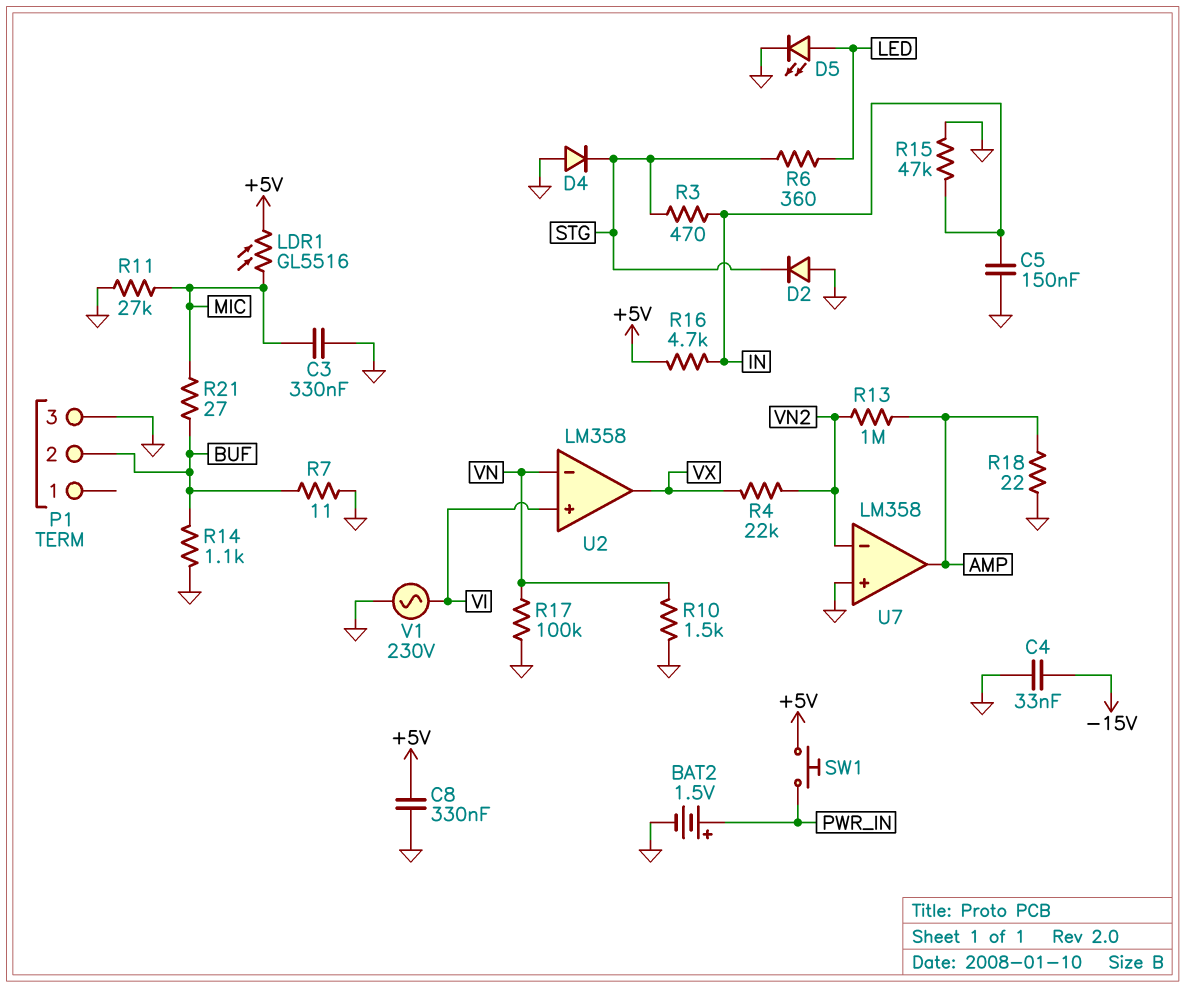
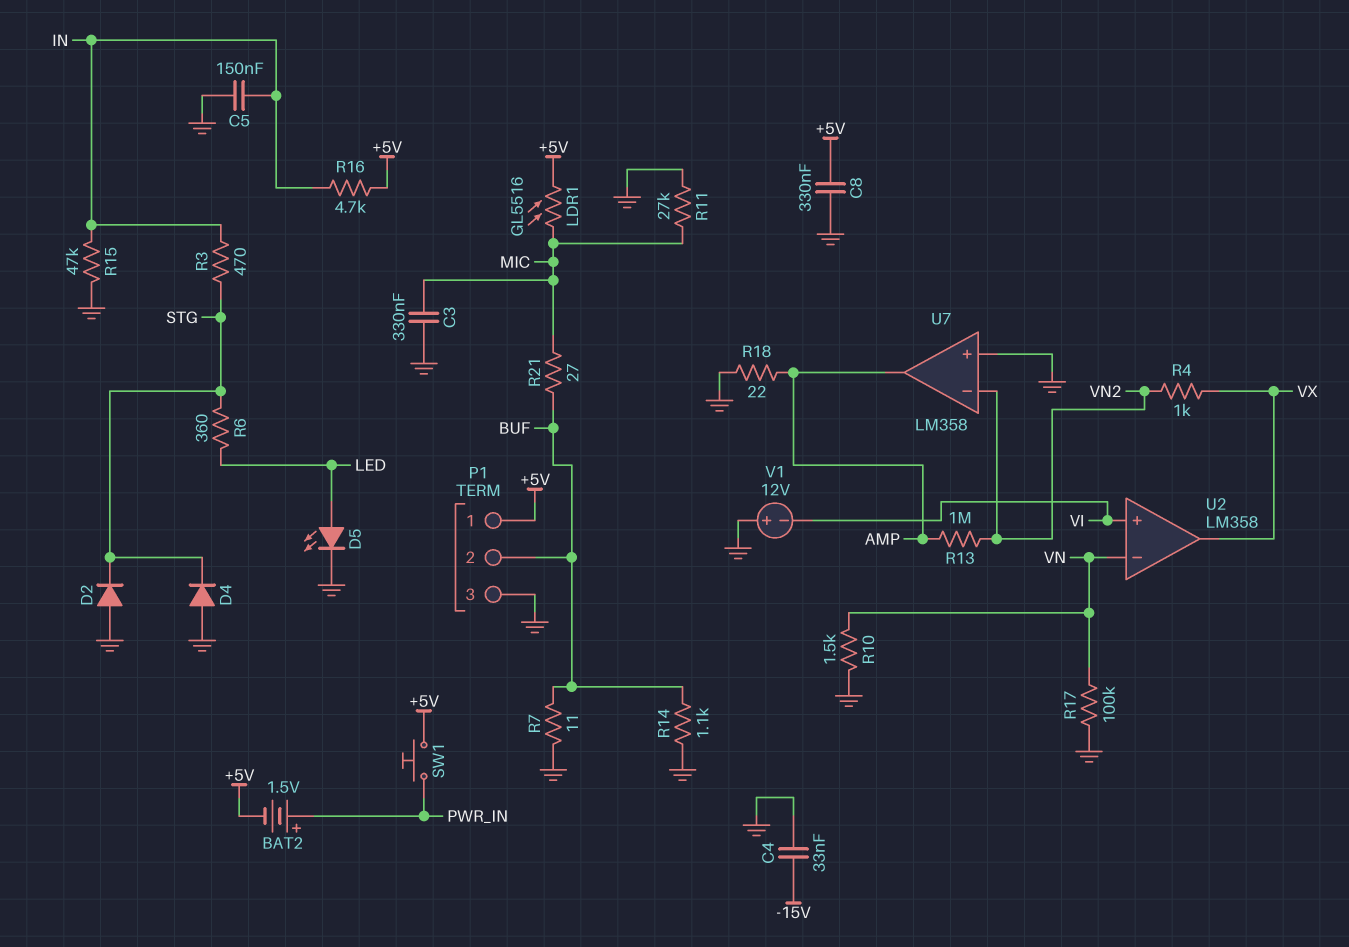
BAT2: 1.5V (plus PWR_IN, minus GND) -> 1.5V (plus PWR_IN, minus +5V)
P1 pin 1: none -> +5V
R4: 22k (VN2, VX) -> 1k (VN2, VX)
V1: AC 230V (GND, VI) -> 12V (plus GND, minus VI)

